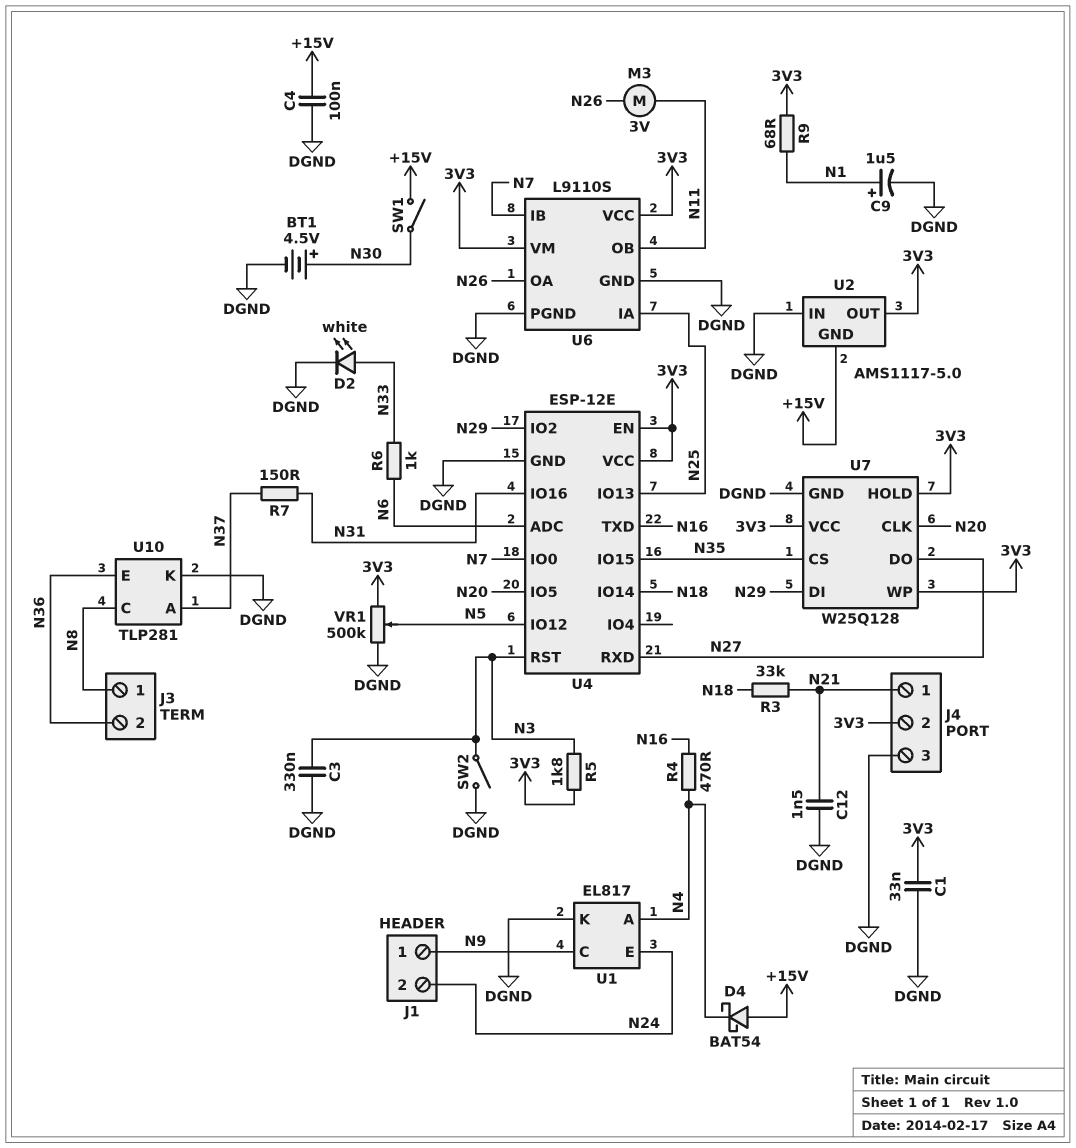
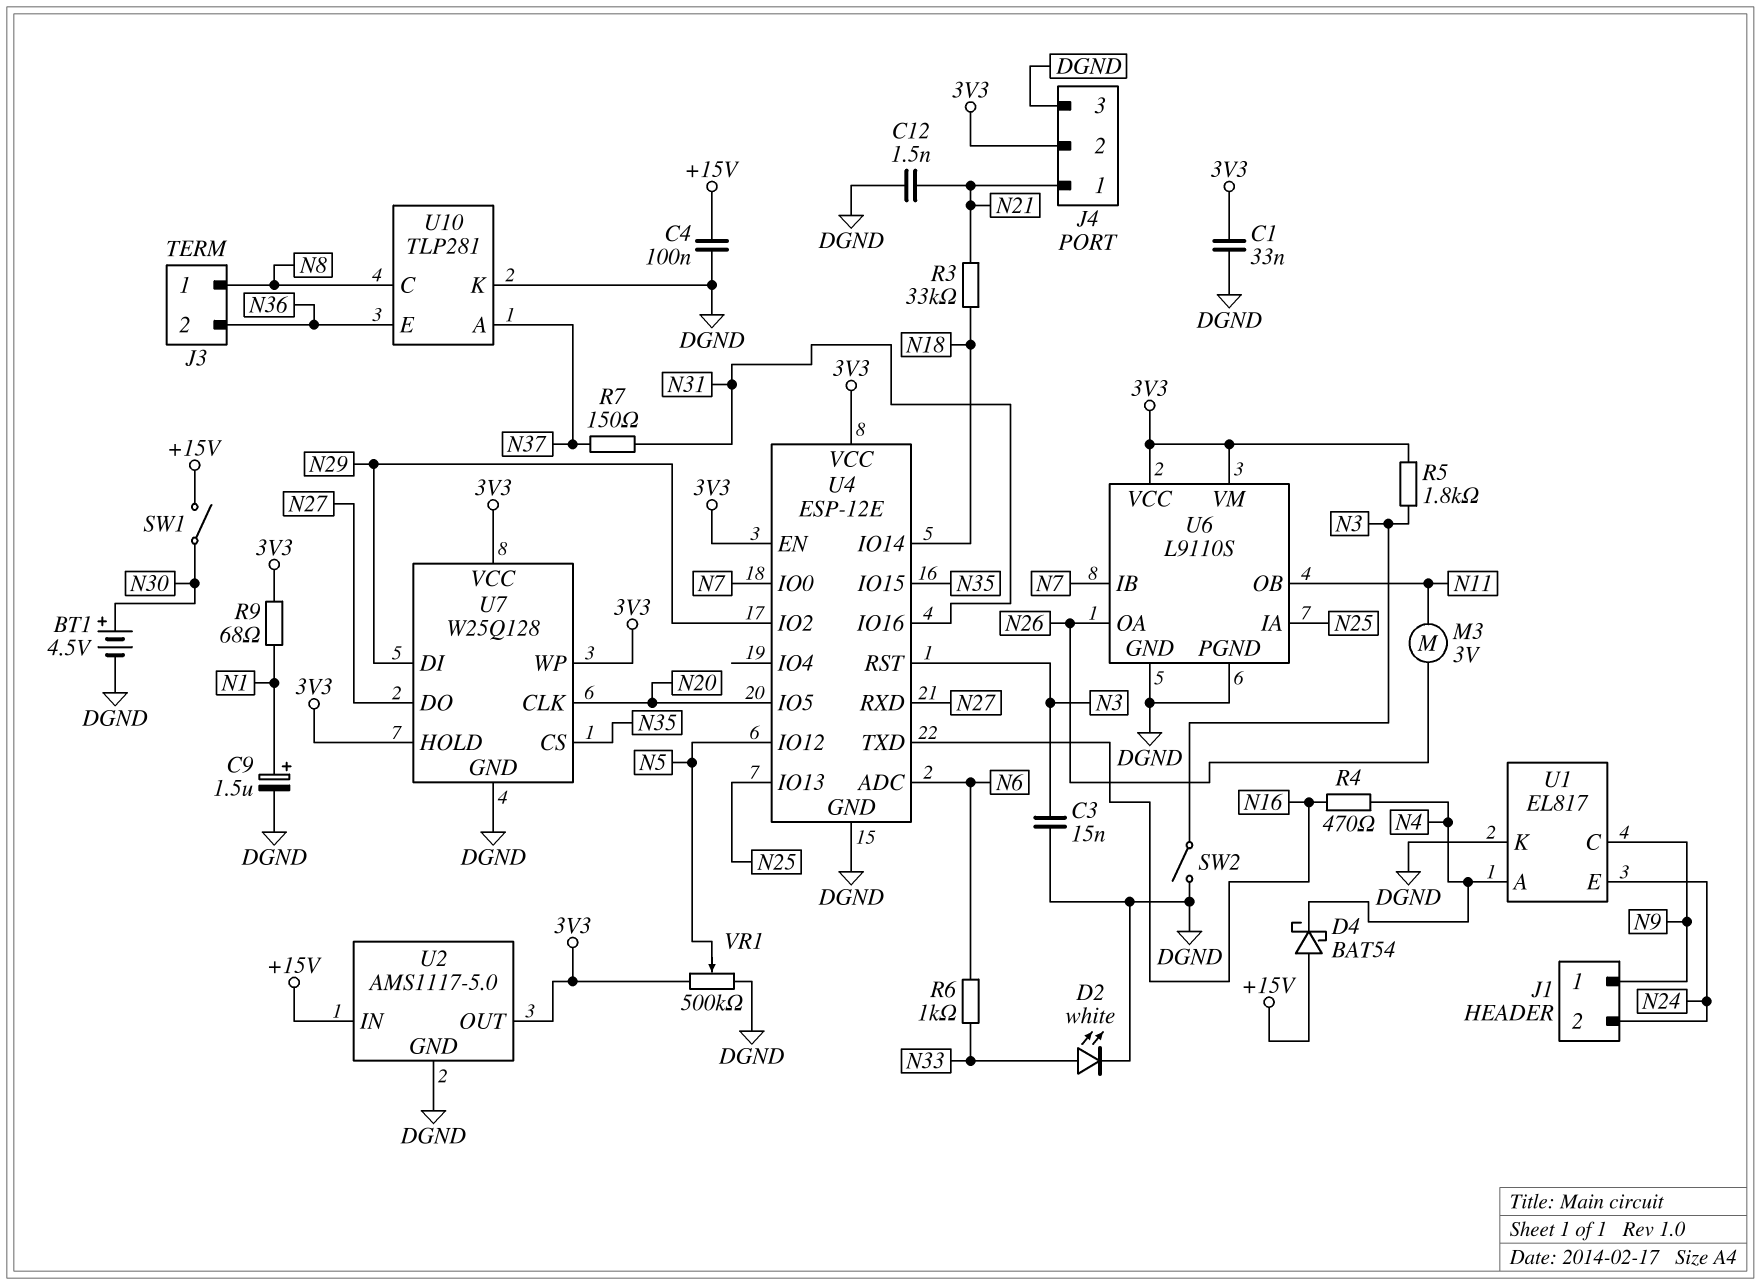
C3: 330nF (DGND, N3) -> 15nF (DGND, N3)
U2 pin GND: +15V -> DGND
U2 pin IN: DGND -> +15V

